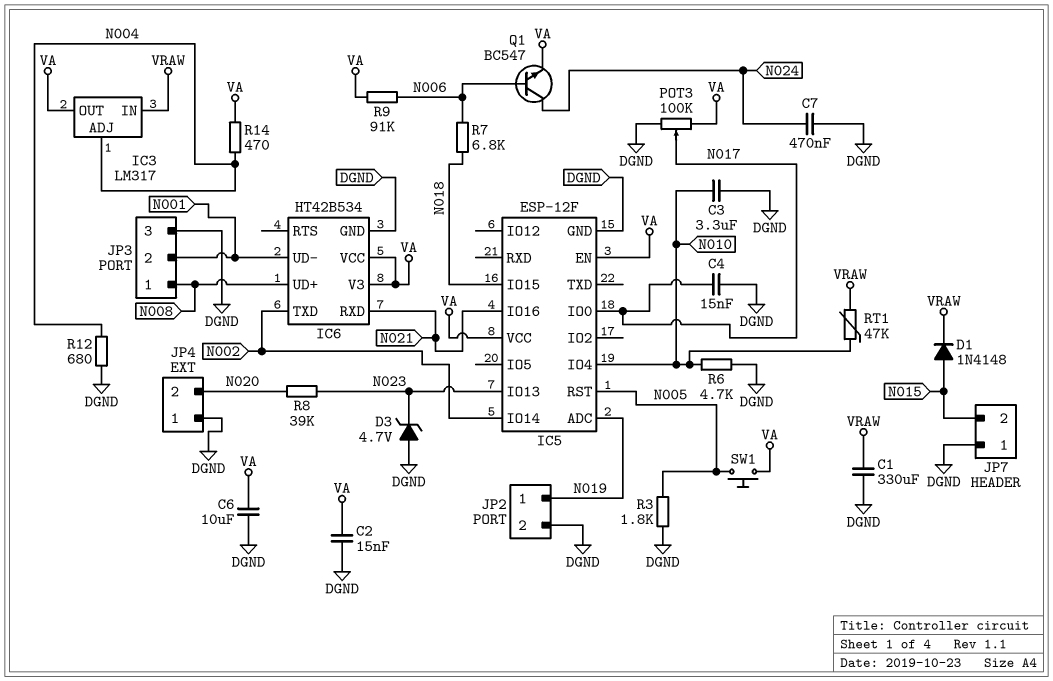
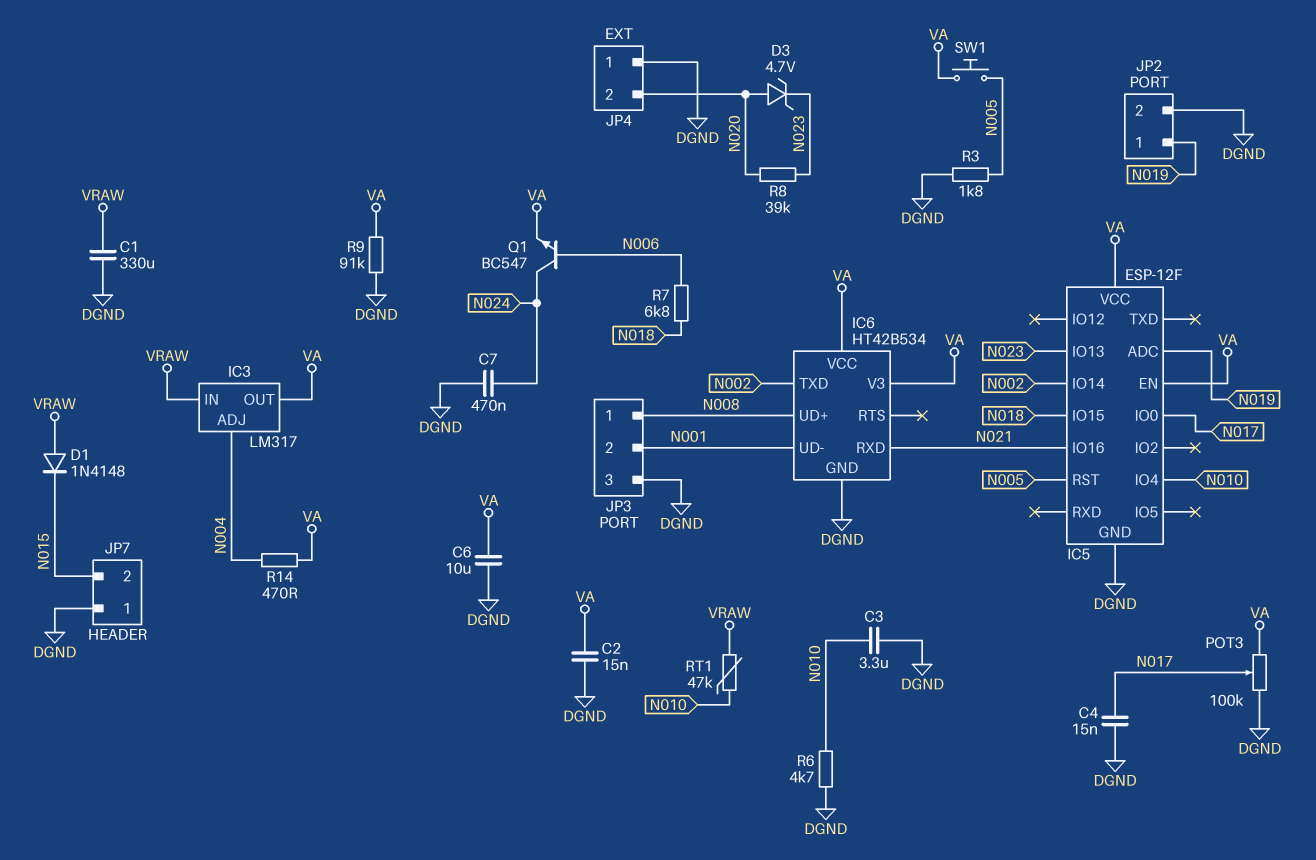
D1: diode 1N4148 (A N015, K VRAW) -> diode 1N4148 (A VRAW, K N015)
D3: zener 4.7V (A DGND, K N023) -> zener 4.7V (A N020, K N023)
R9: 91k (N006, VA) -> 91k (DGND, VA)
R12: 680 (DGND, N004) -> none

